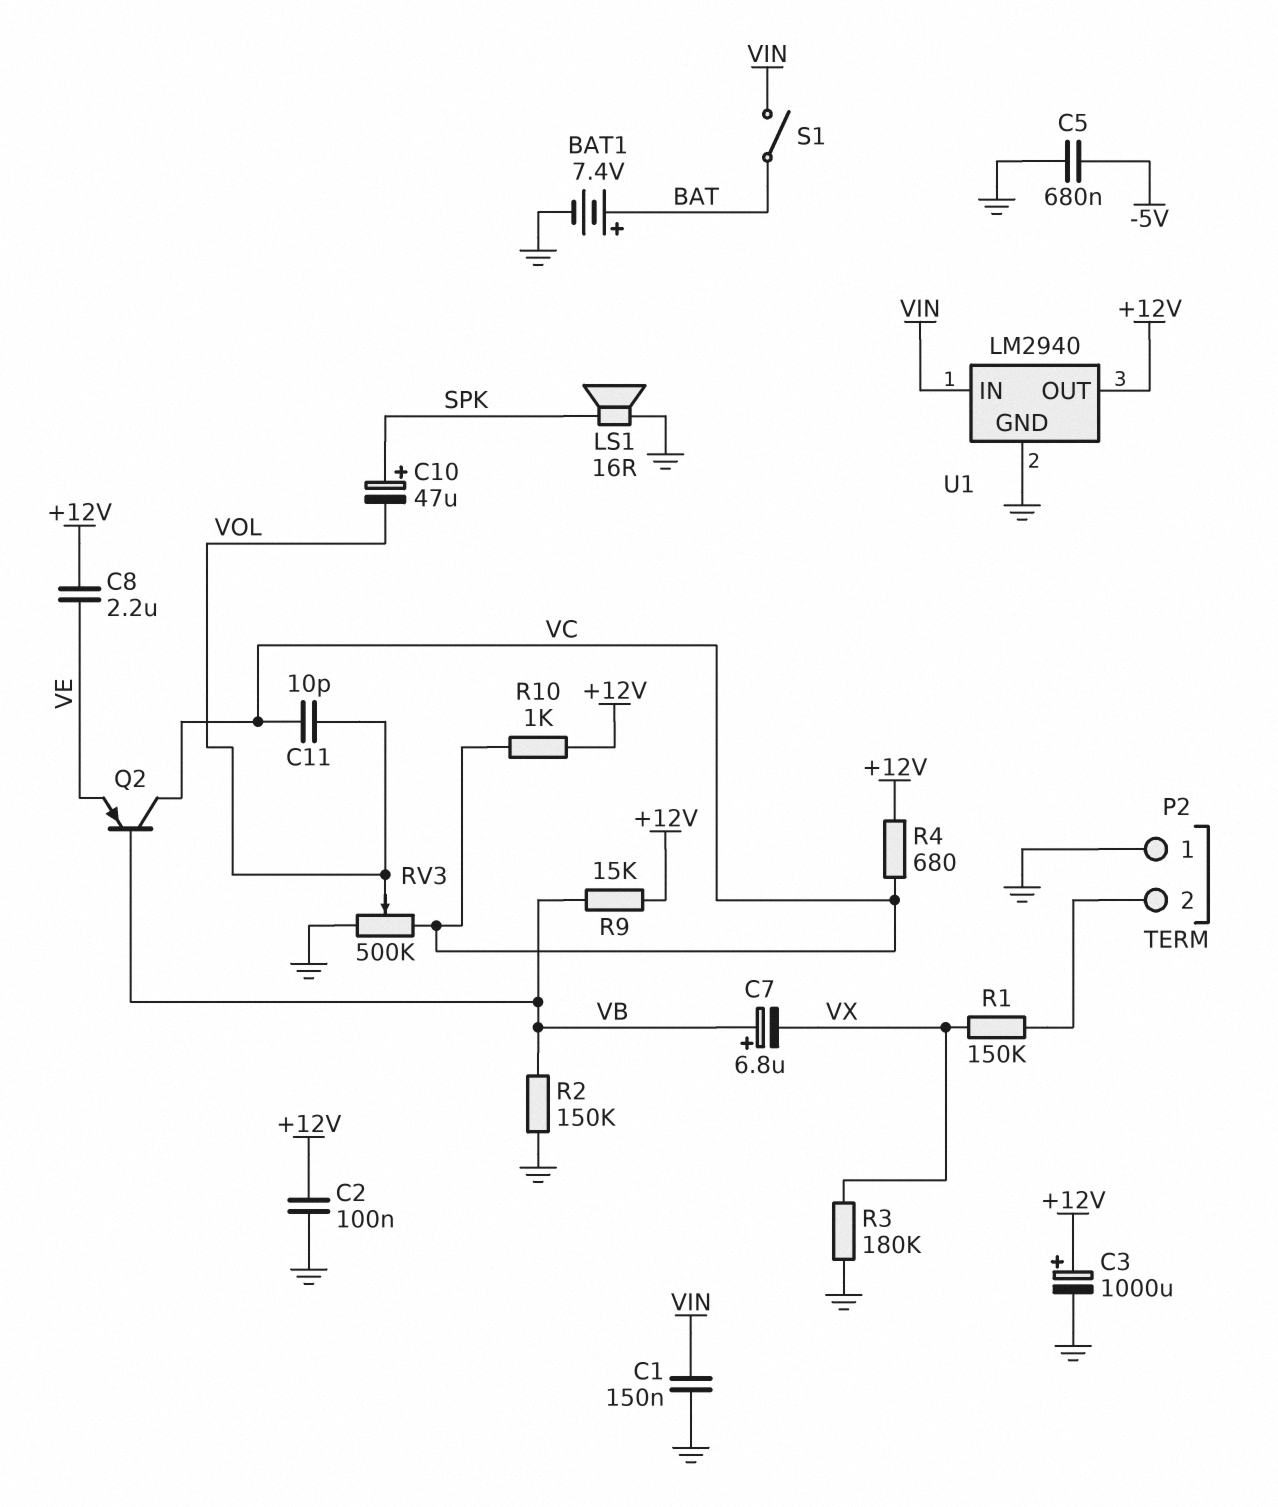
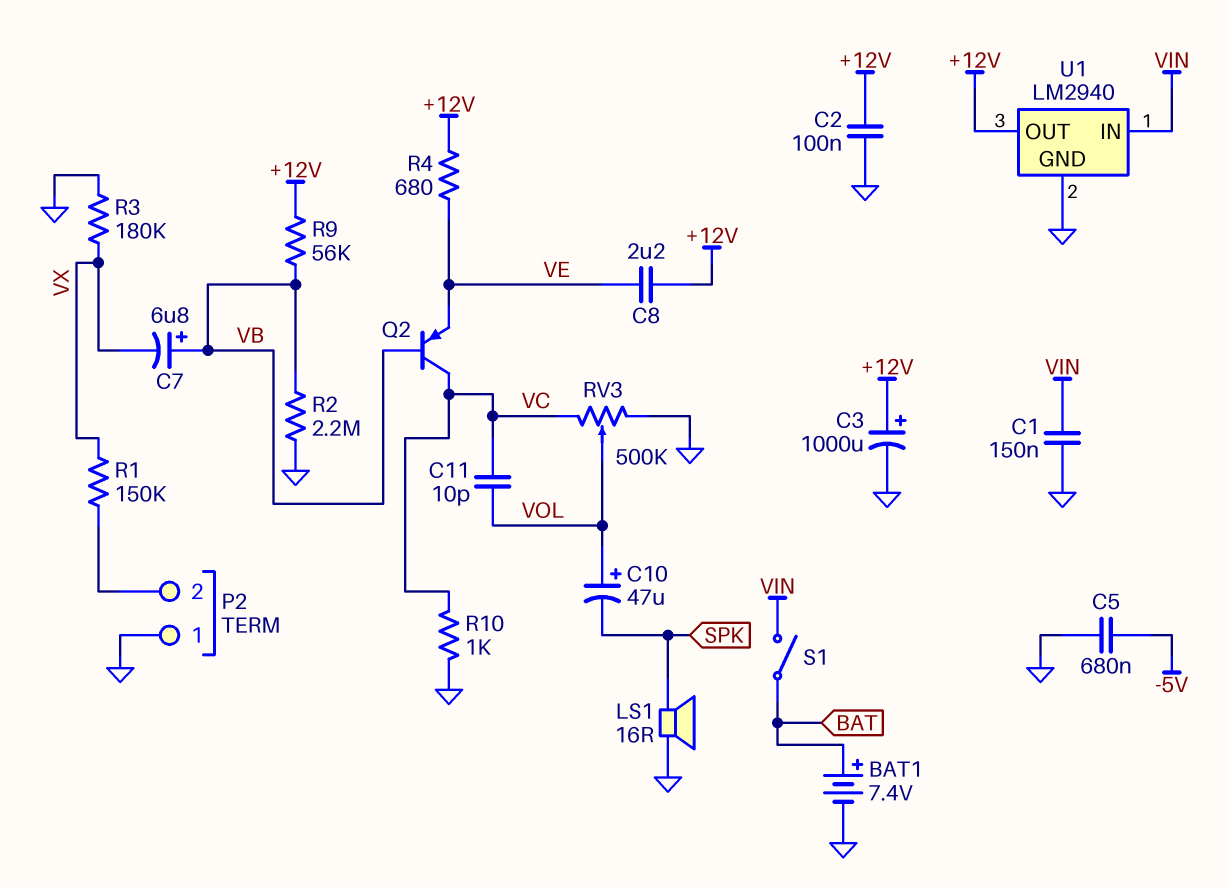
C10: 47uF (plus SPK, minus VOL) -> 47uF (plus VOL, minus SPK)
R2: 150k (GND, VB) -> 2.2M (GND, VB)
R4: 680 (+12V, VC) -> 680 (+12V, VE)
R9: 15k (+12V, VB) -> 56k (+12V, VB)
R10: 1k (+12V, VC) -> 1k (GND, VC)

